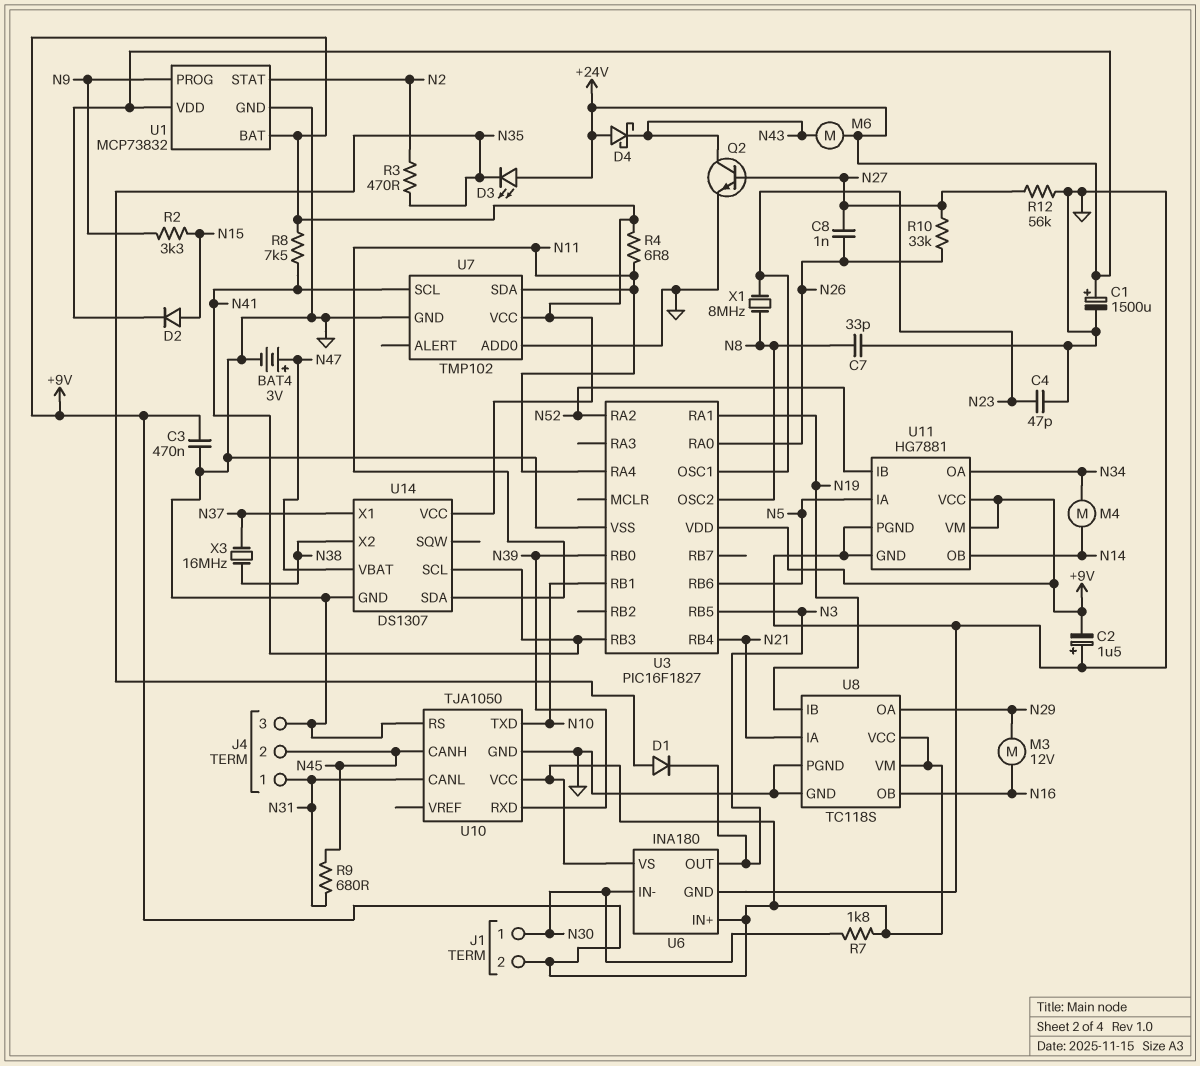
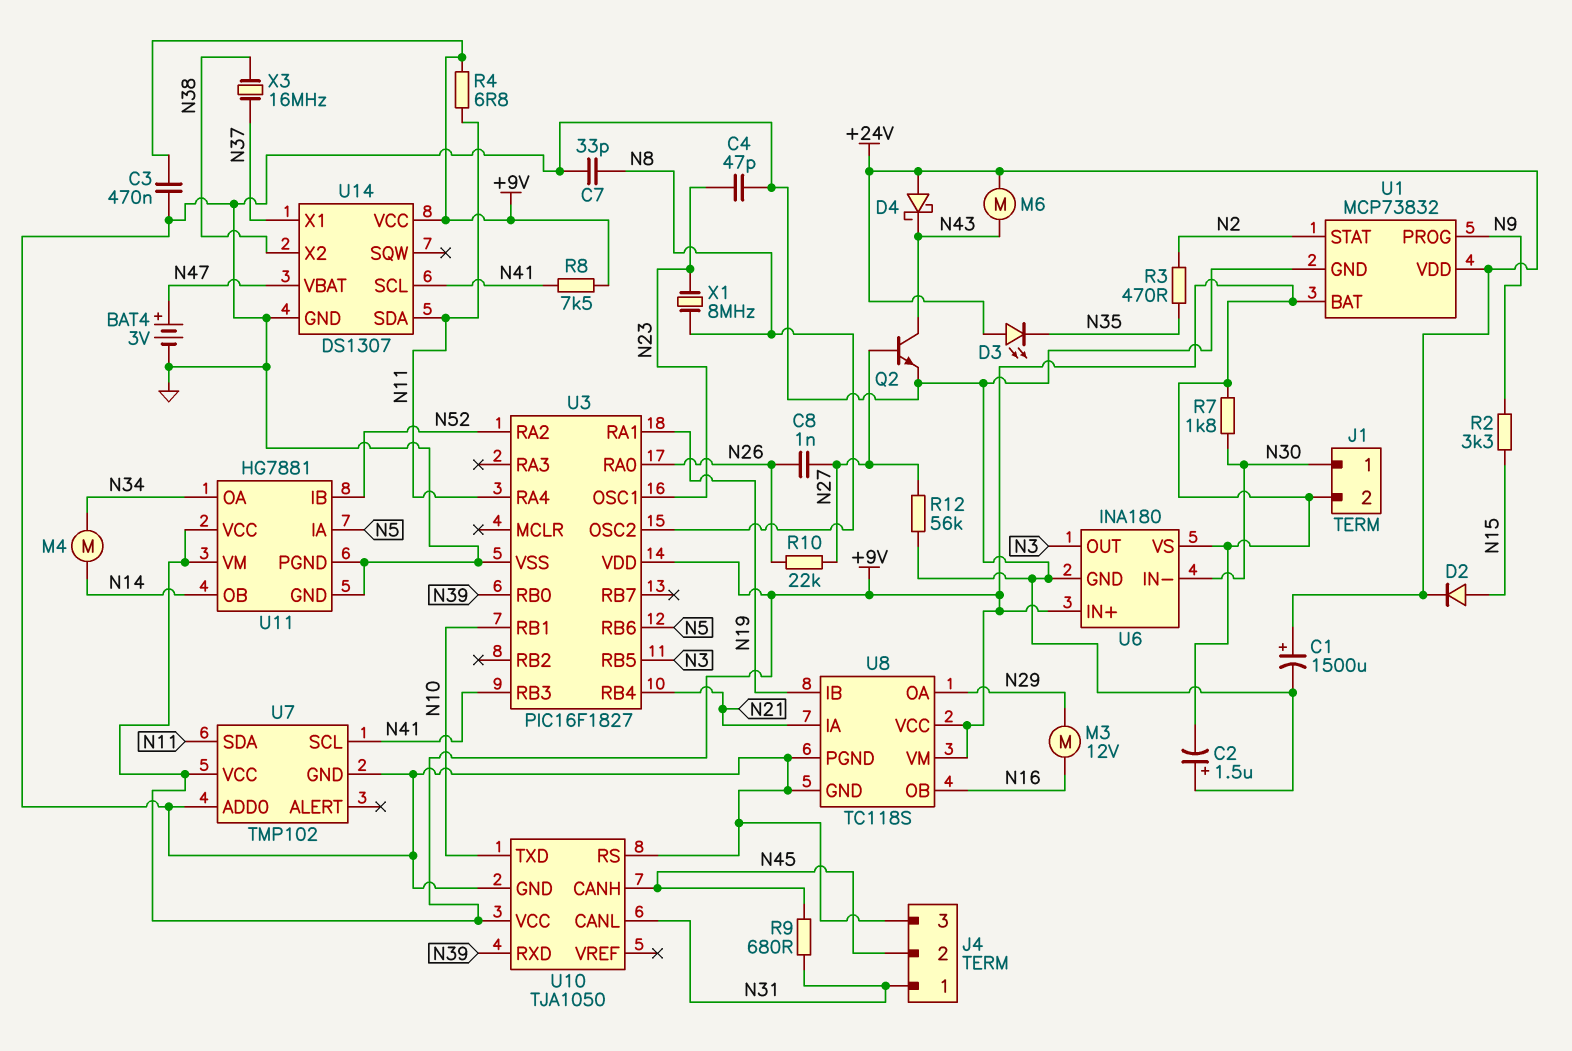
D1: diode (A N35, K N3) -> none
R10: 33k (N26, N27) -> 22k (N26, N27)

